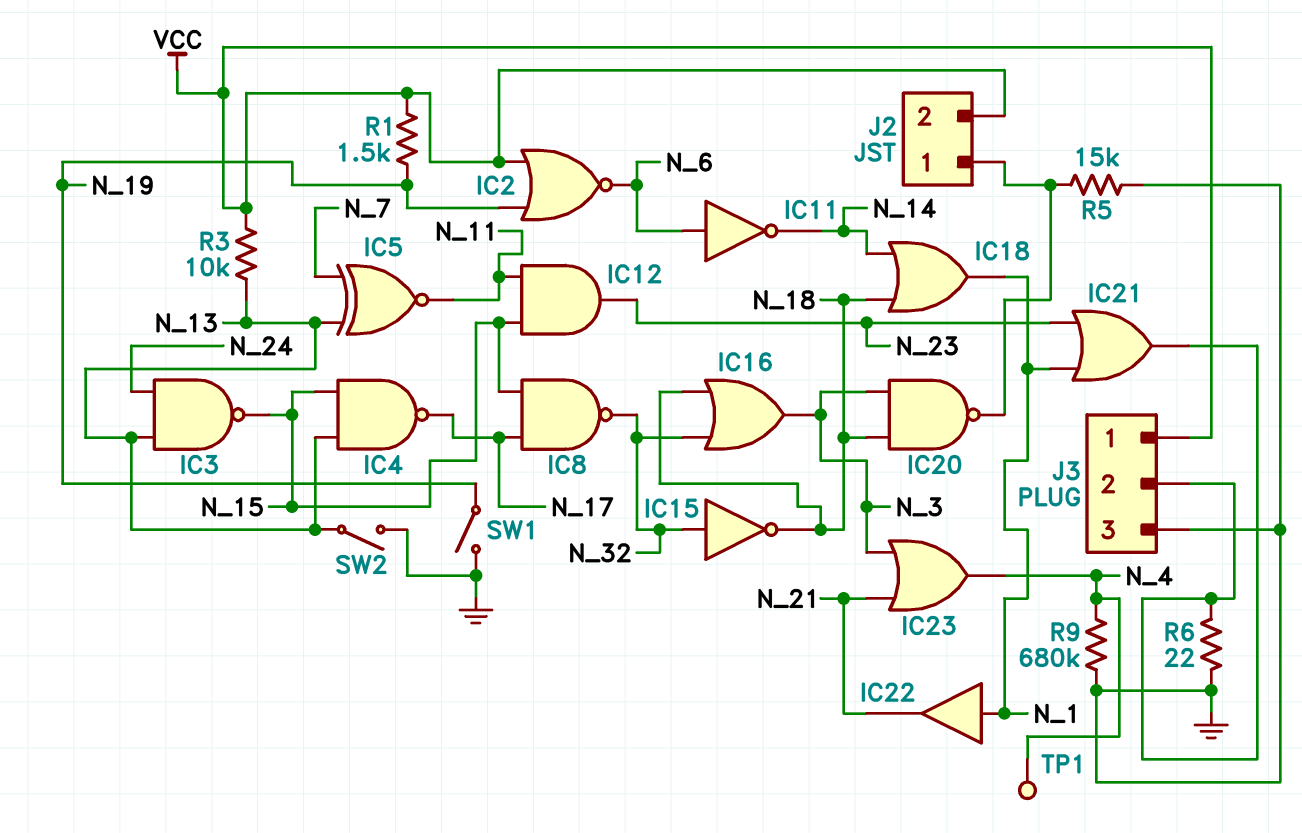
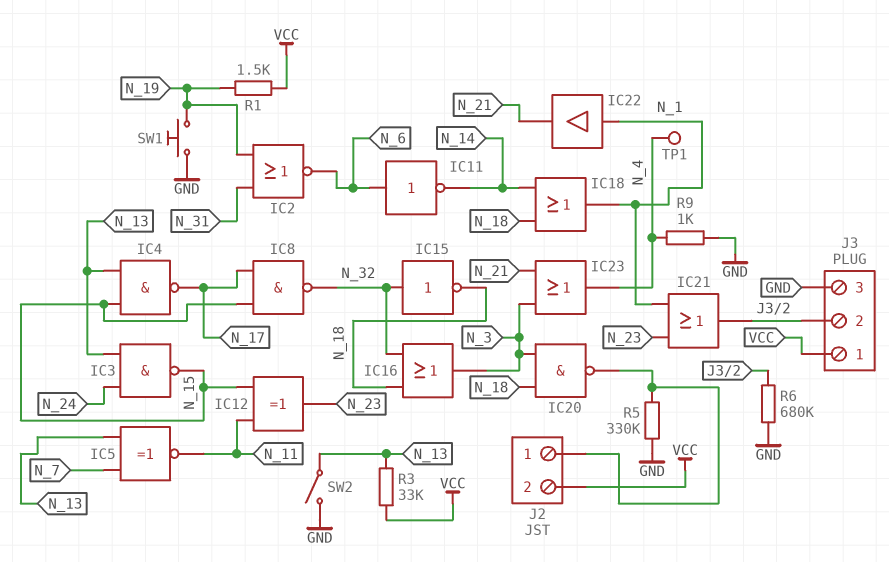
IC2: NOR (in N_19, in VCC, out N_6) -> NOR (in N_19, in N_31, out N_6)
IC12: AND (in N_11, in N_15, out N_23) -> XOR (in N_11, in N_15, out N_23)
R3: 10k (N_13, VCC) -> 33k (N_13, VCC)
R5: 15k (GND, J2/1) -> 330k (GND, J2/1)
R6: 22 (GND, J3/2) -> 680k (GND, J3/2)
R9: 680k (GND, N_4) -> 1k (GND, N_4)
SW1: switch (GND, N_19) -> button (GND, N_19)

